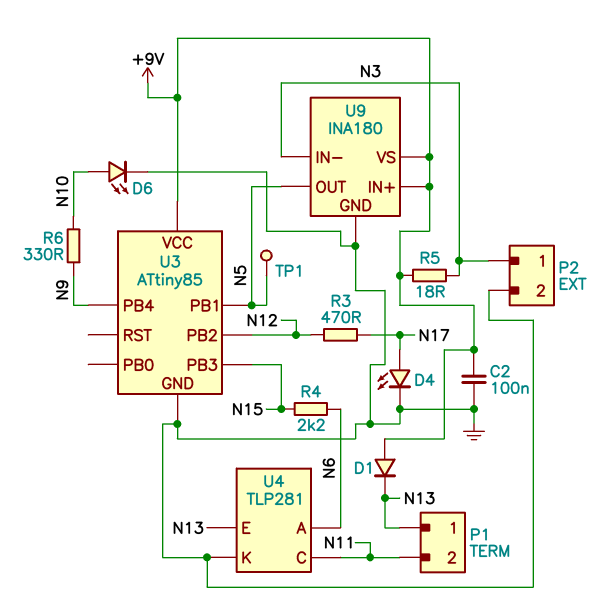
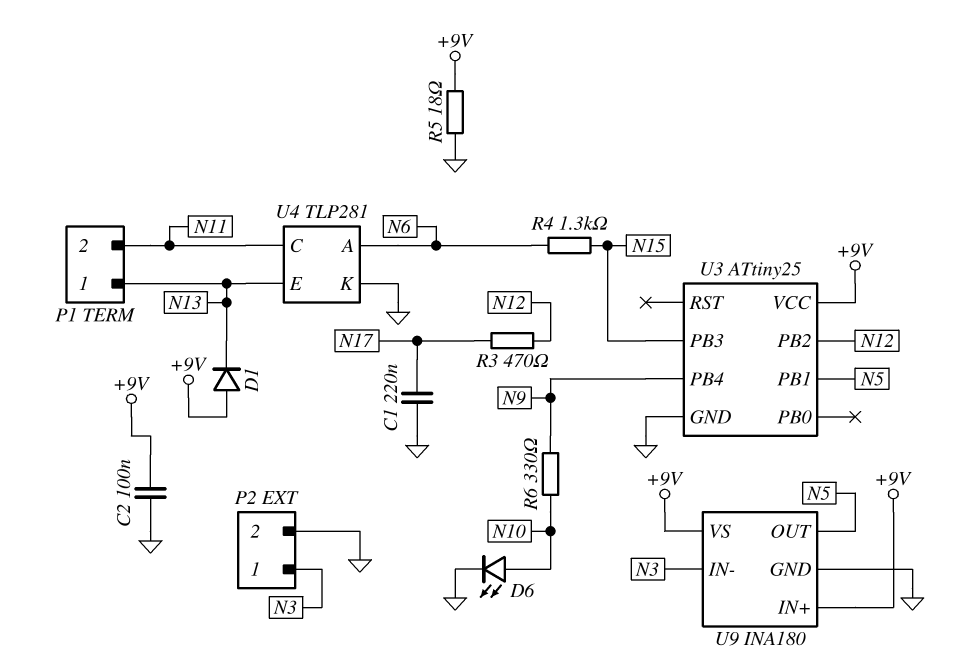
C1: none -> 220nF (GND, N17)
D4: LED (A N17, K GND) -> none
R4: 2.2k (N6, N15) -> 1.3k (N6, N15)
R5: 18 (+9V, N3) -> 18 (+9V, GND)
TP1: test point (N5) -> none
U3: ATtiny85 -> ATtiny25

